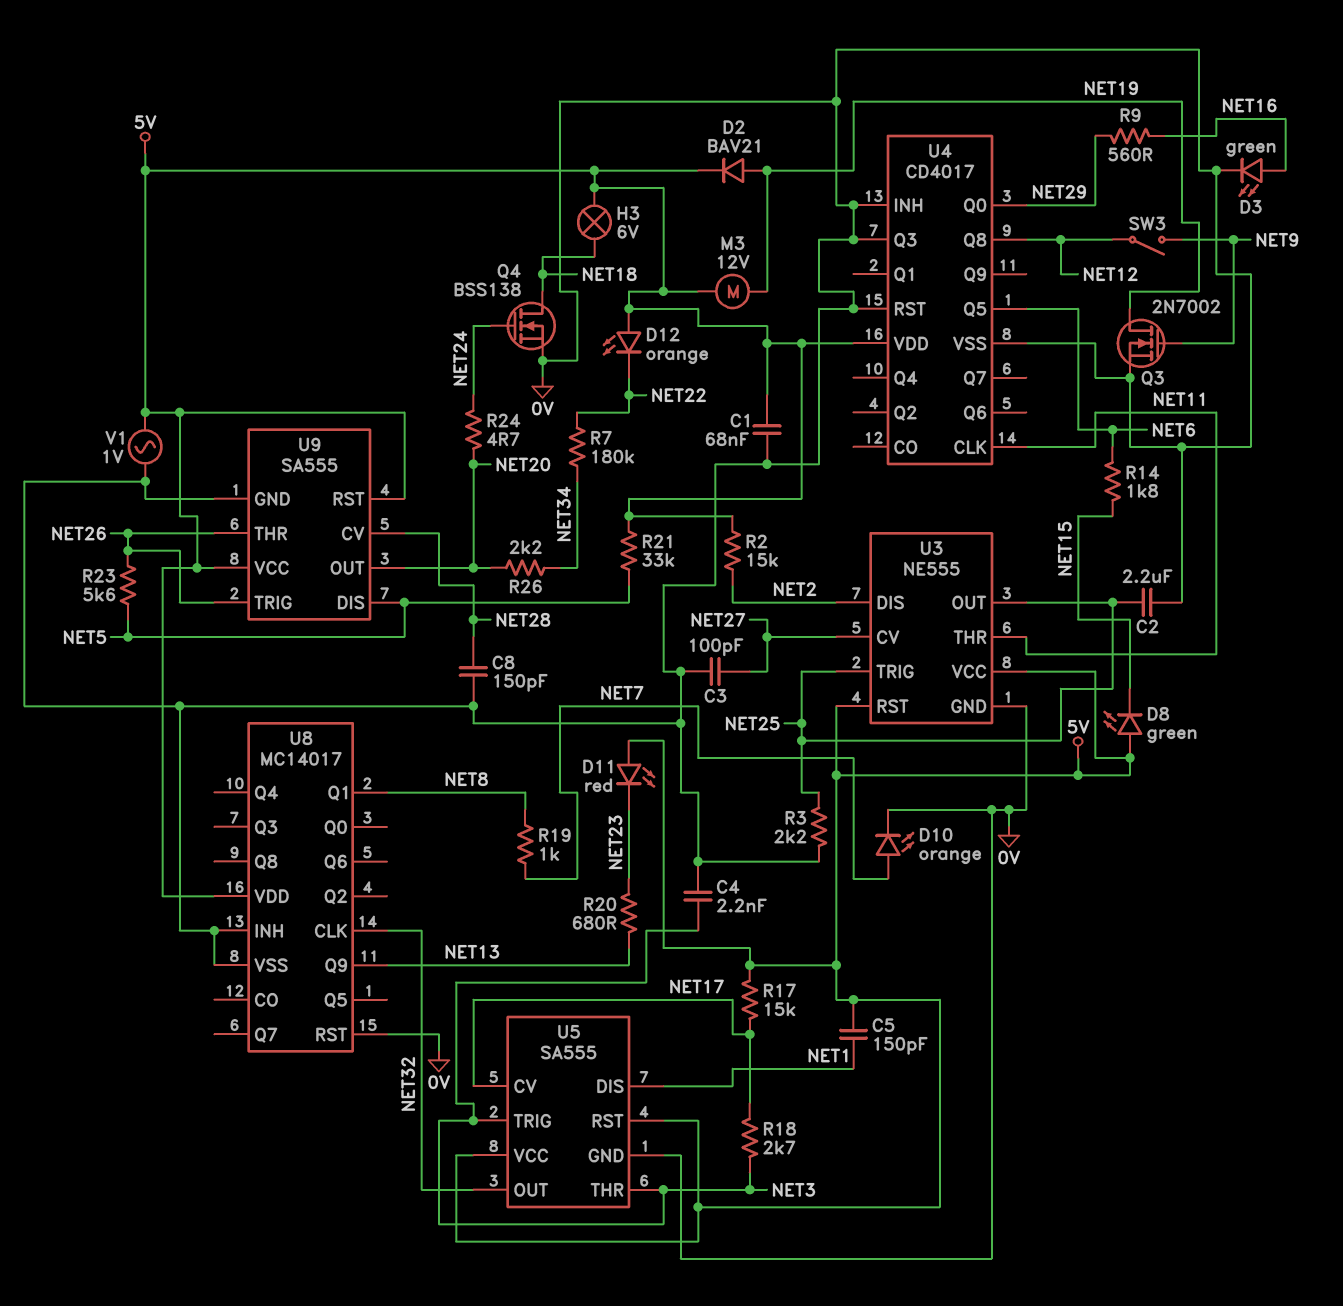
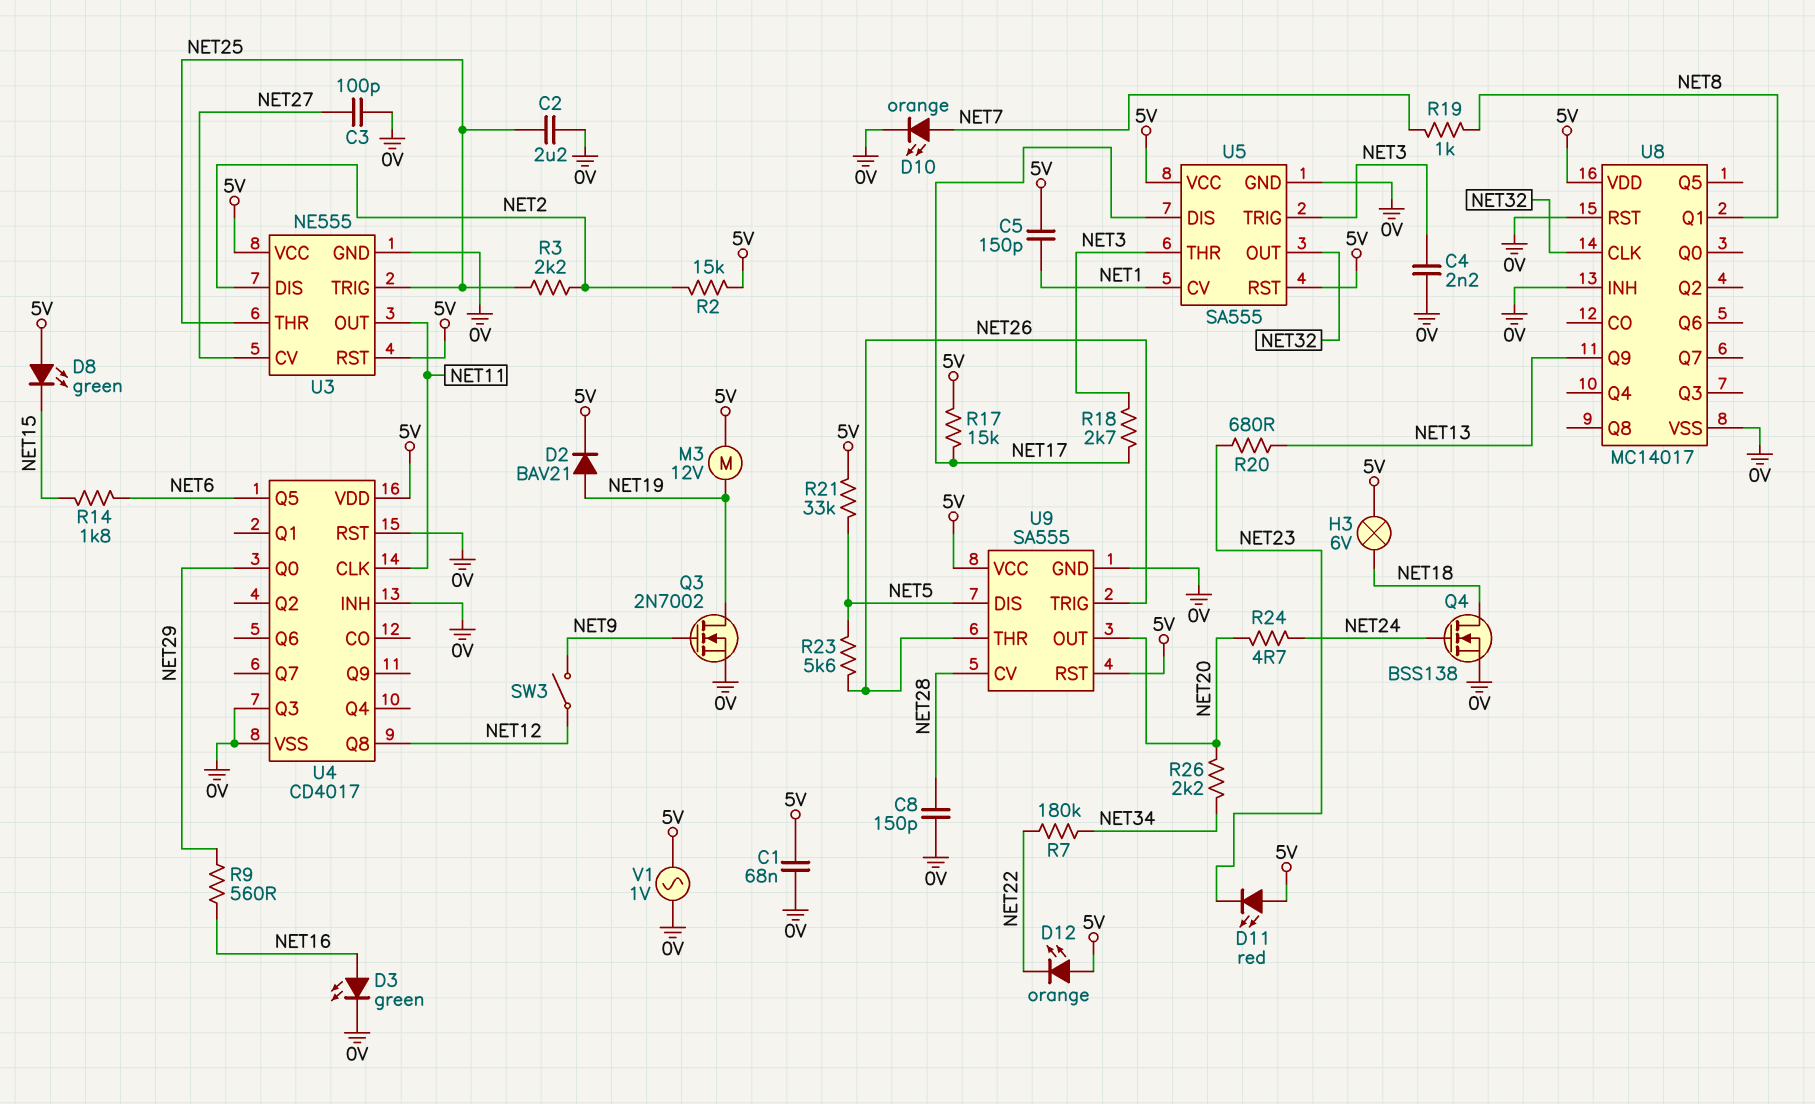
R3: 2.2k (0V, NET25) -> 2.2k (NET2, NET25)
U3 pin OUT: NET25 -> NET11
U3 pin THR: NET11 -> NET25
U5 pin CV: NET17 -> NET1
U5 pin DIS: NET1 -> NET17

